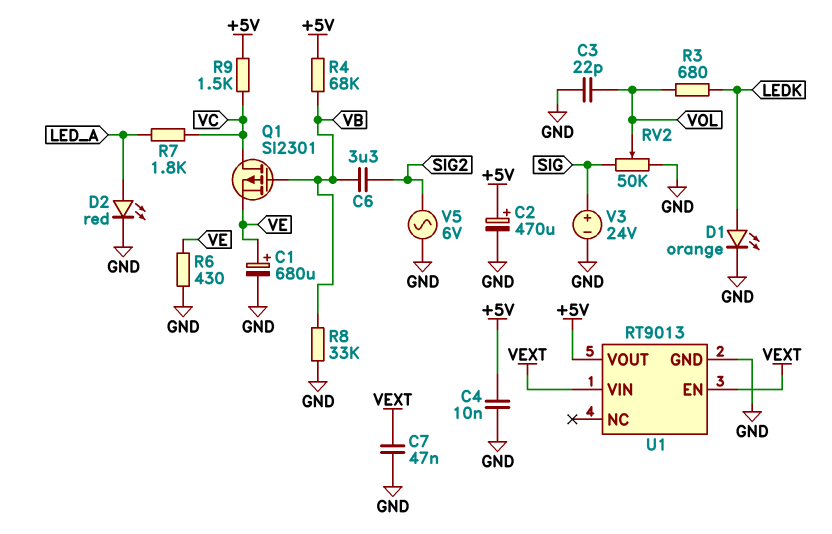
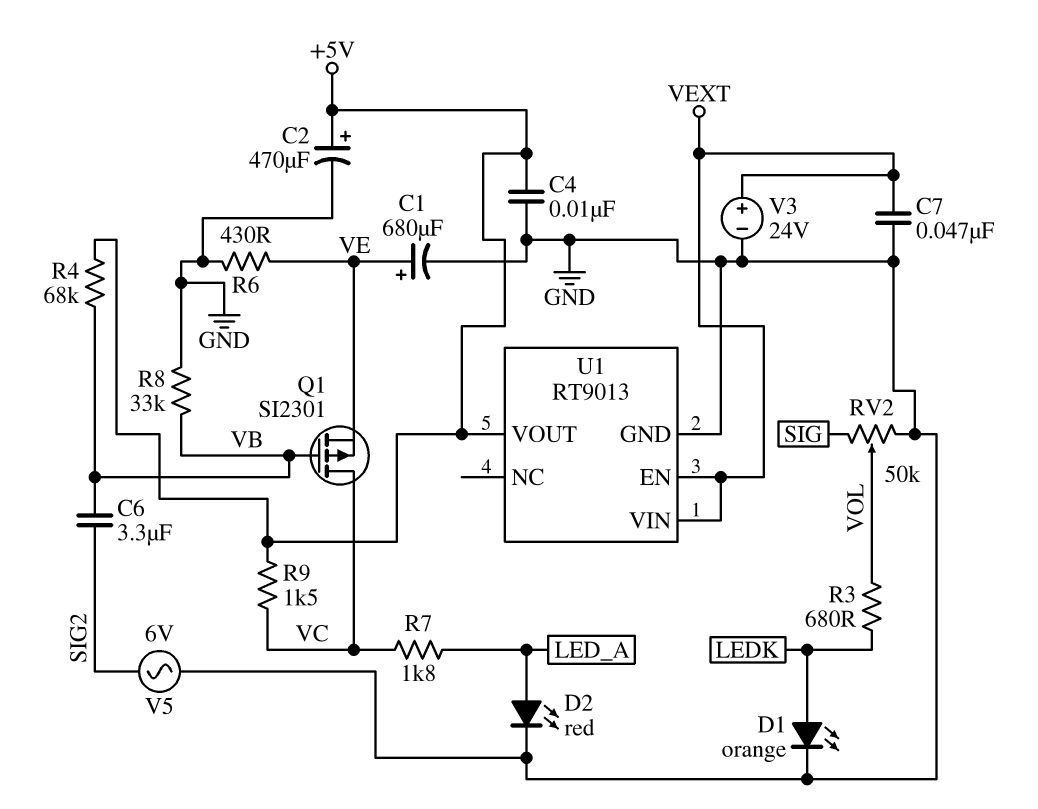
C3: 22pF (GND, VOL) -> none
V3: 24V (plus SIG, minus GND) -> 24V (plus VEXT, minus GND)

